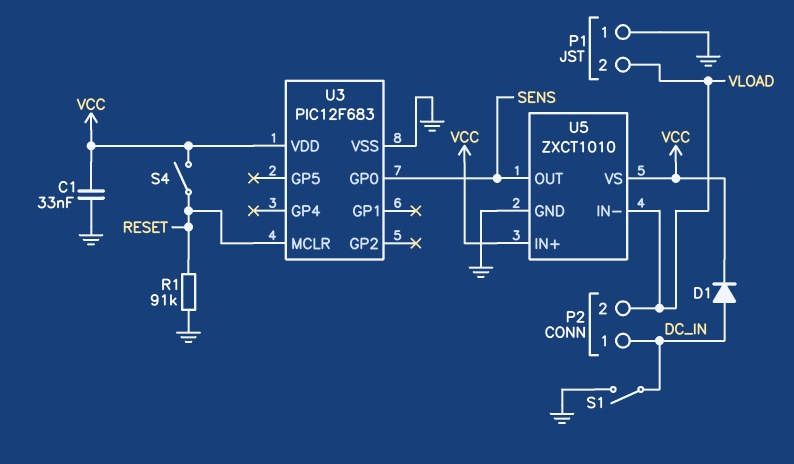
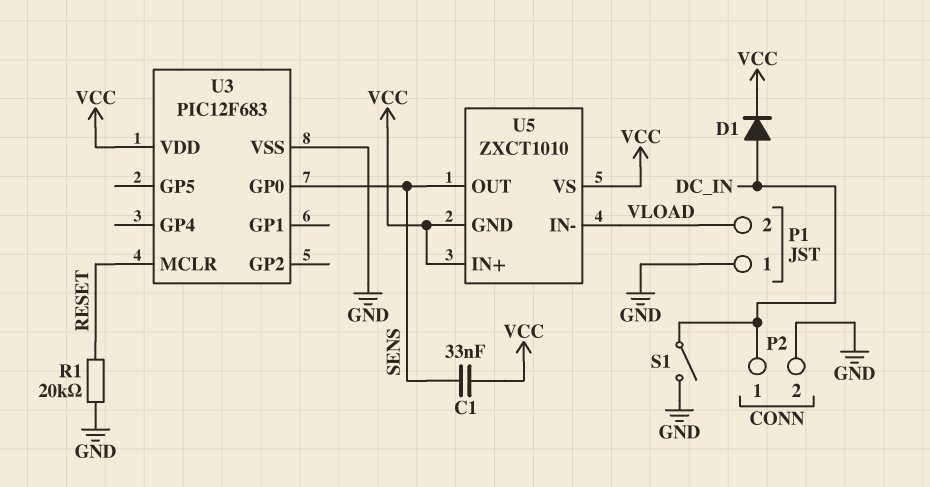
C1: 33nF (GND, VCC) -> 33nF (SENS, VCC)
P2 pin 2: VLOAD -> GND
R1: 91k (GND, RESET) -> 20k (GND, RESET)
S4: switch (RESET, VCC) -> none
U5 pin GND: GND -> VCC

